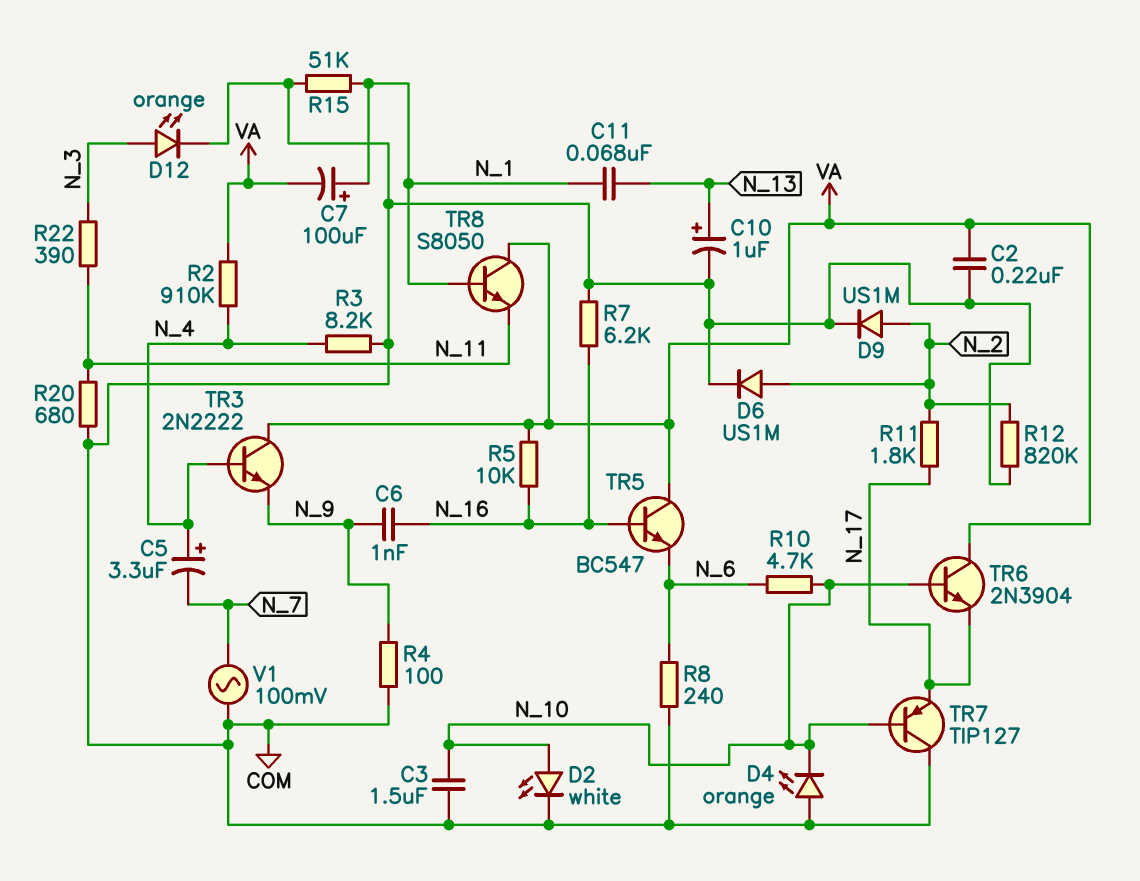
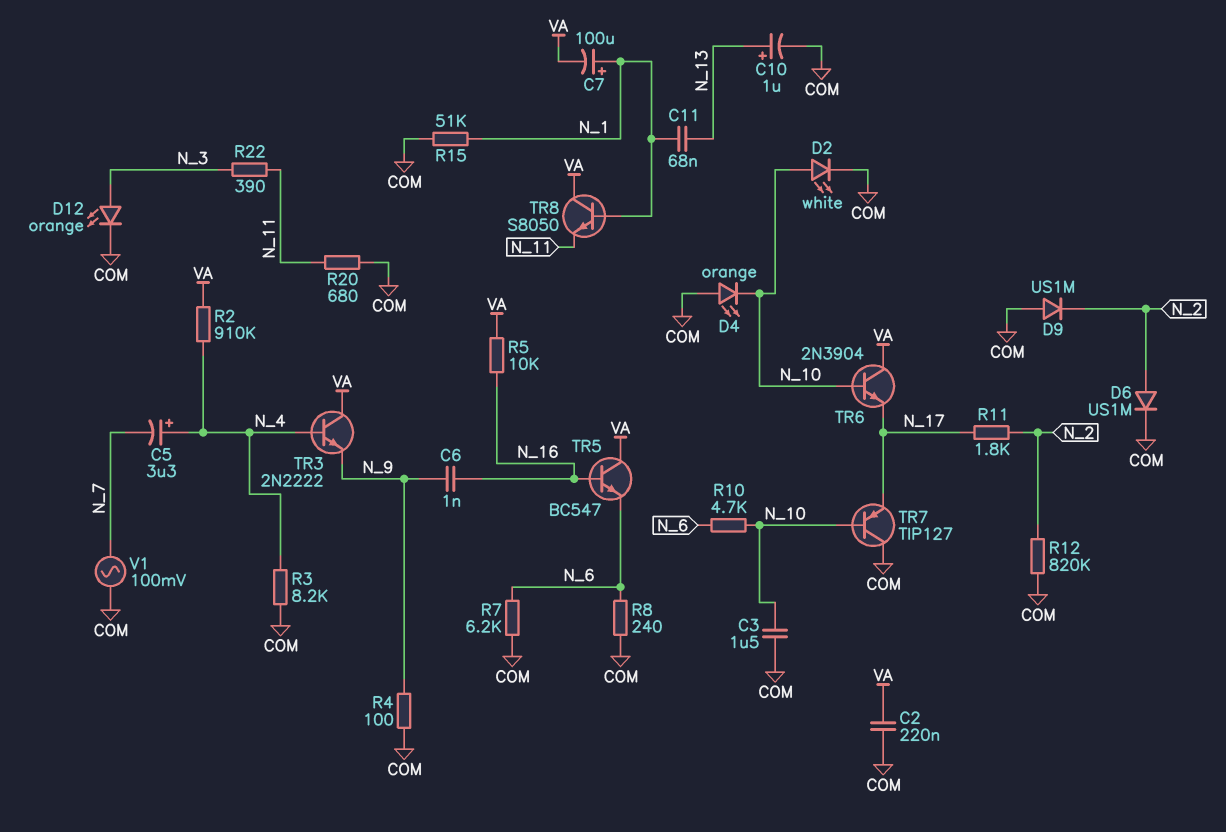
D9: diode US1M (A N_2, K COM) -> diode US1M (A COM, K N_2)
R7: 6.2k (COM, N_16) -> 6.2k (COM, N_6)

